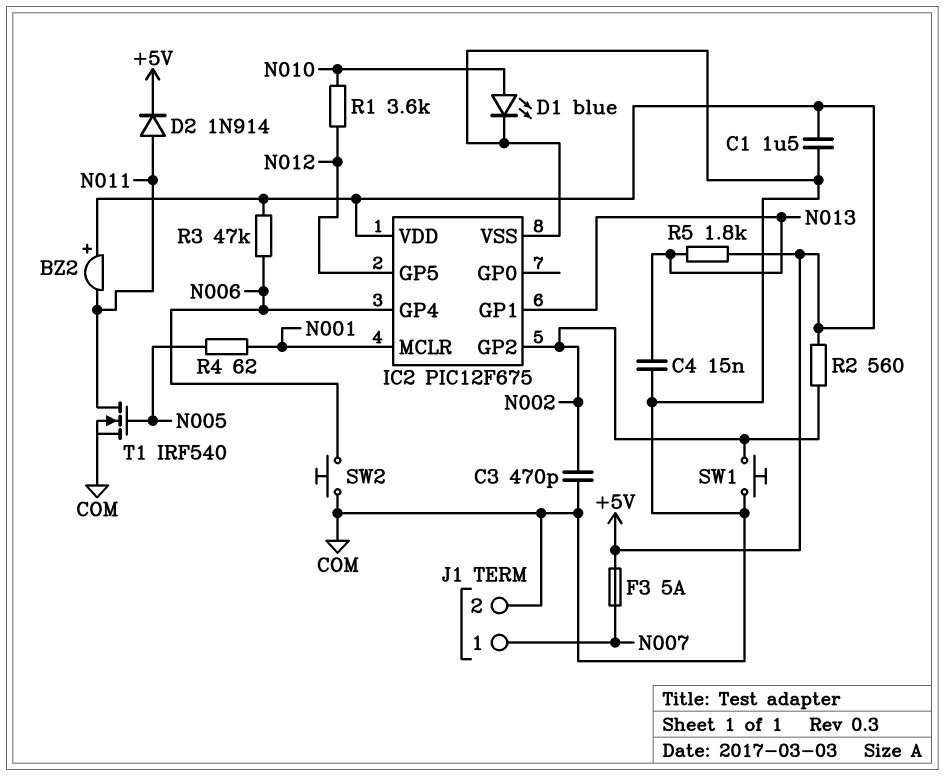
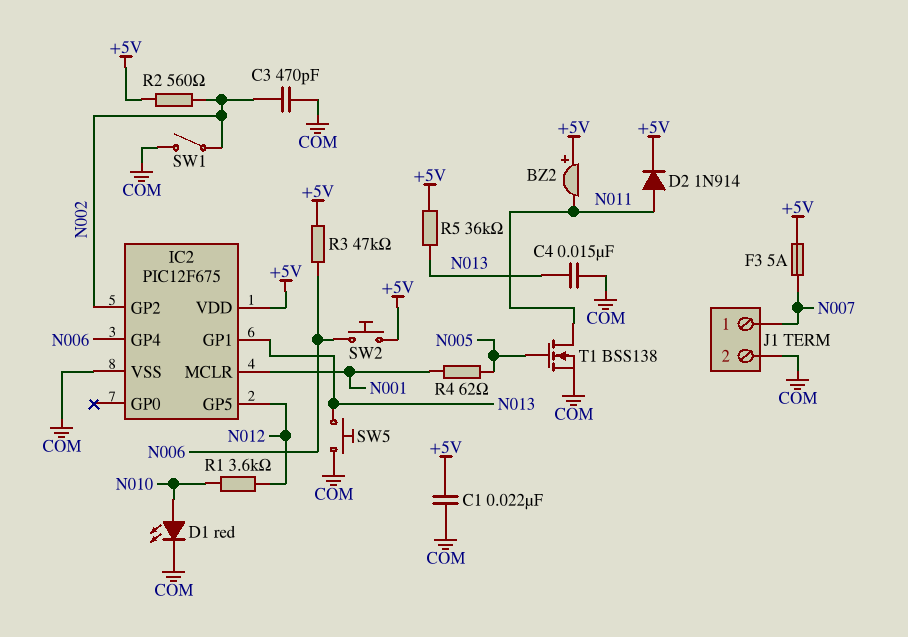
C1: 1.5uF (+5V, COM) -> 22nF (+5V, COM)
D1: LED blue (A N010, K COM) -> LED red (A N010, K COM)
R5: 1.8k (+5V, N013) -> 36k (+5V, N013)
SW1: button (COM, N002) -> switch (COM, N002)
SW2: button (COM, N006) -> button (+5V, N006)
SW5: none -> button (COM, N013)
T1: NMOS IRF540 (G N005, D N011, S COM) -> NMOS BSS138 (G N005, D N011, S COM)

